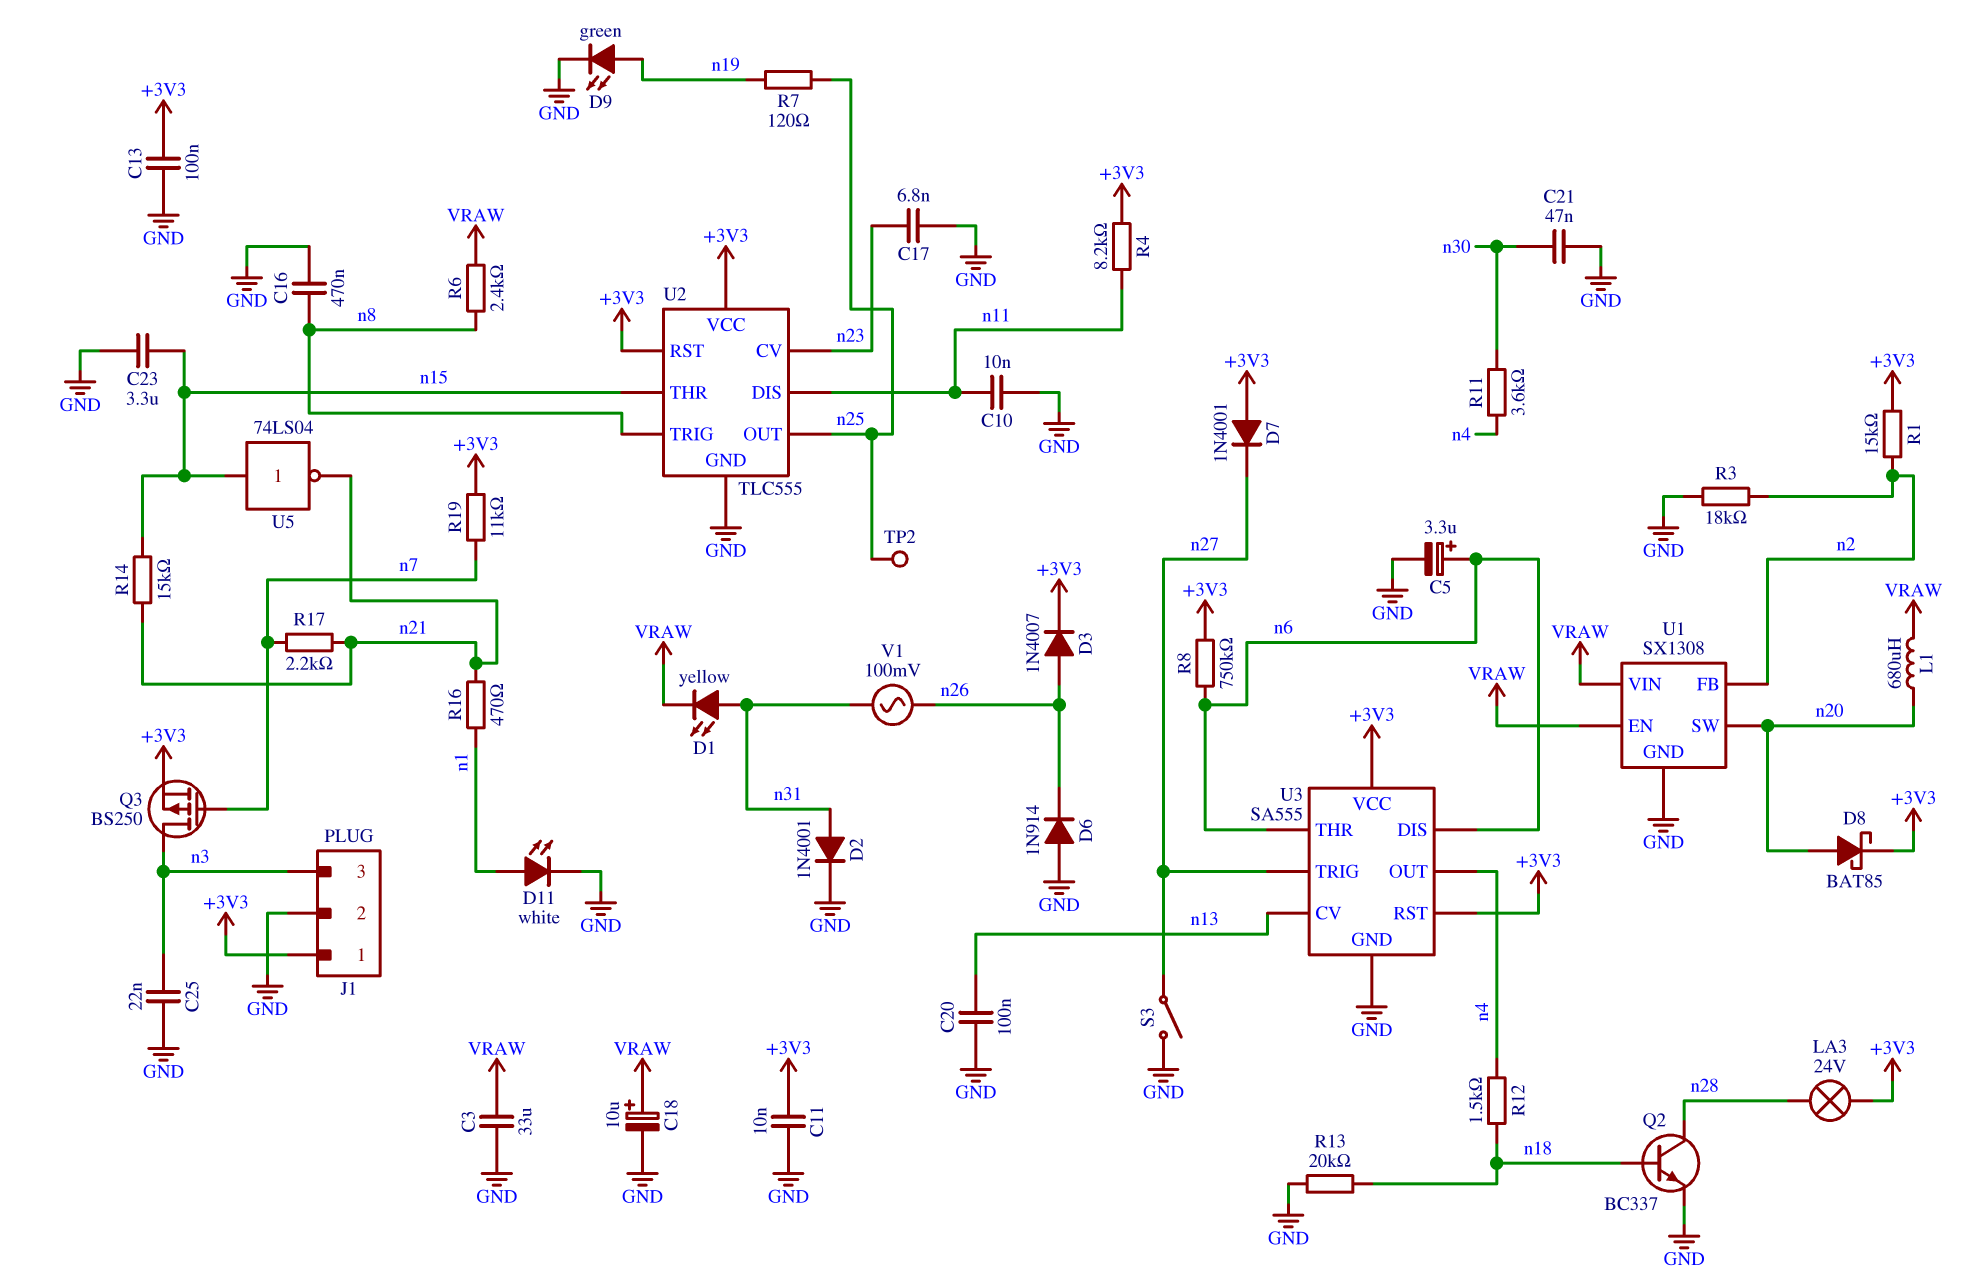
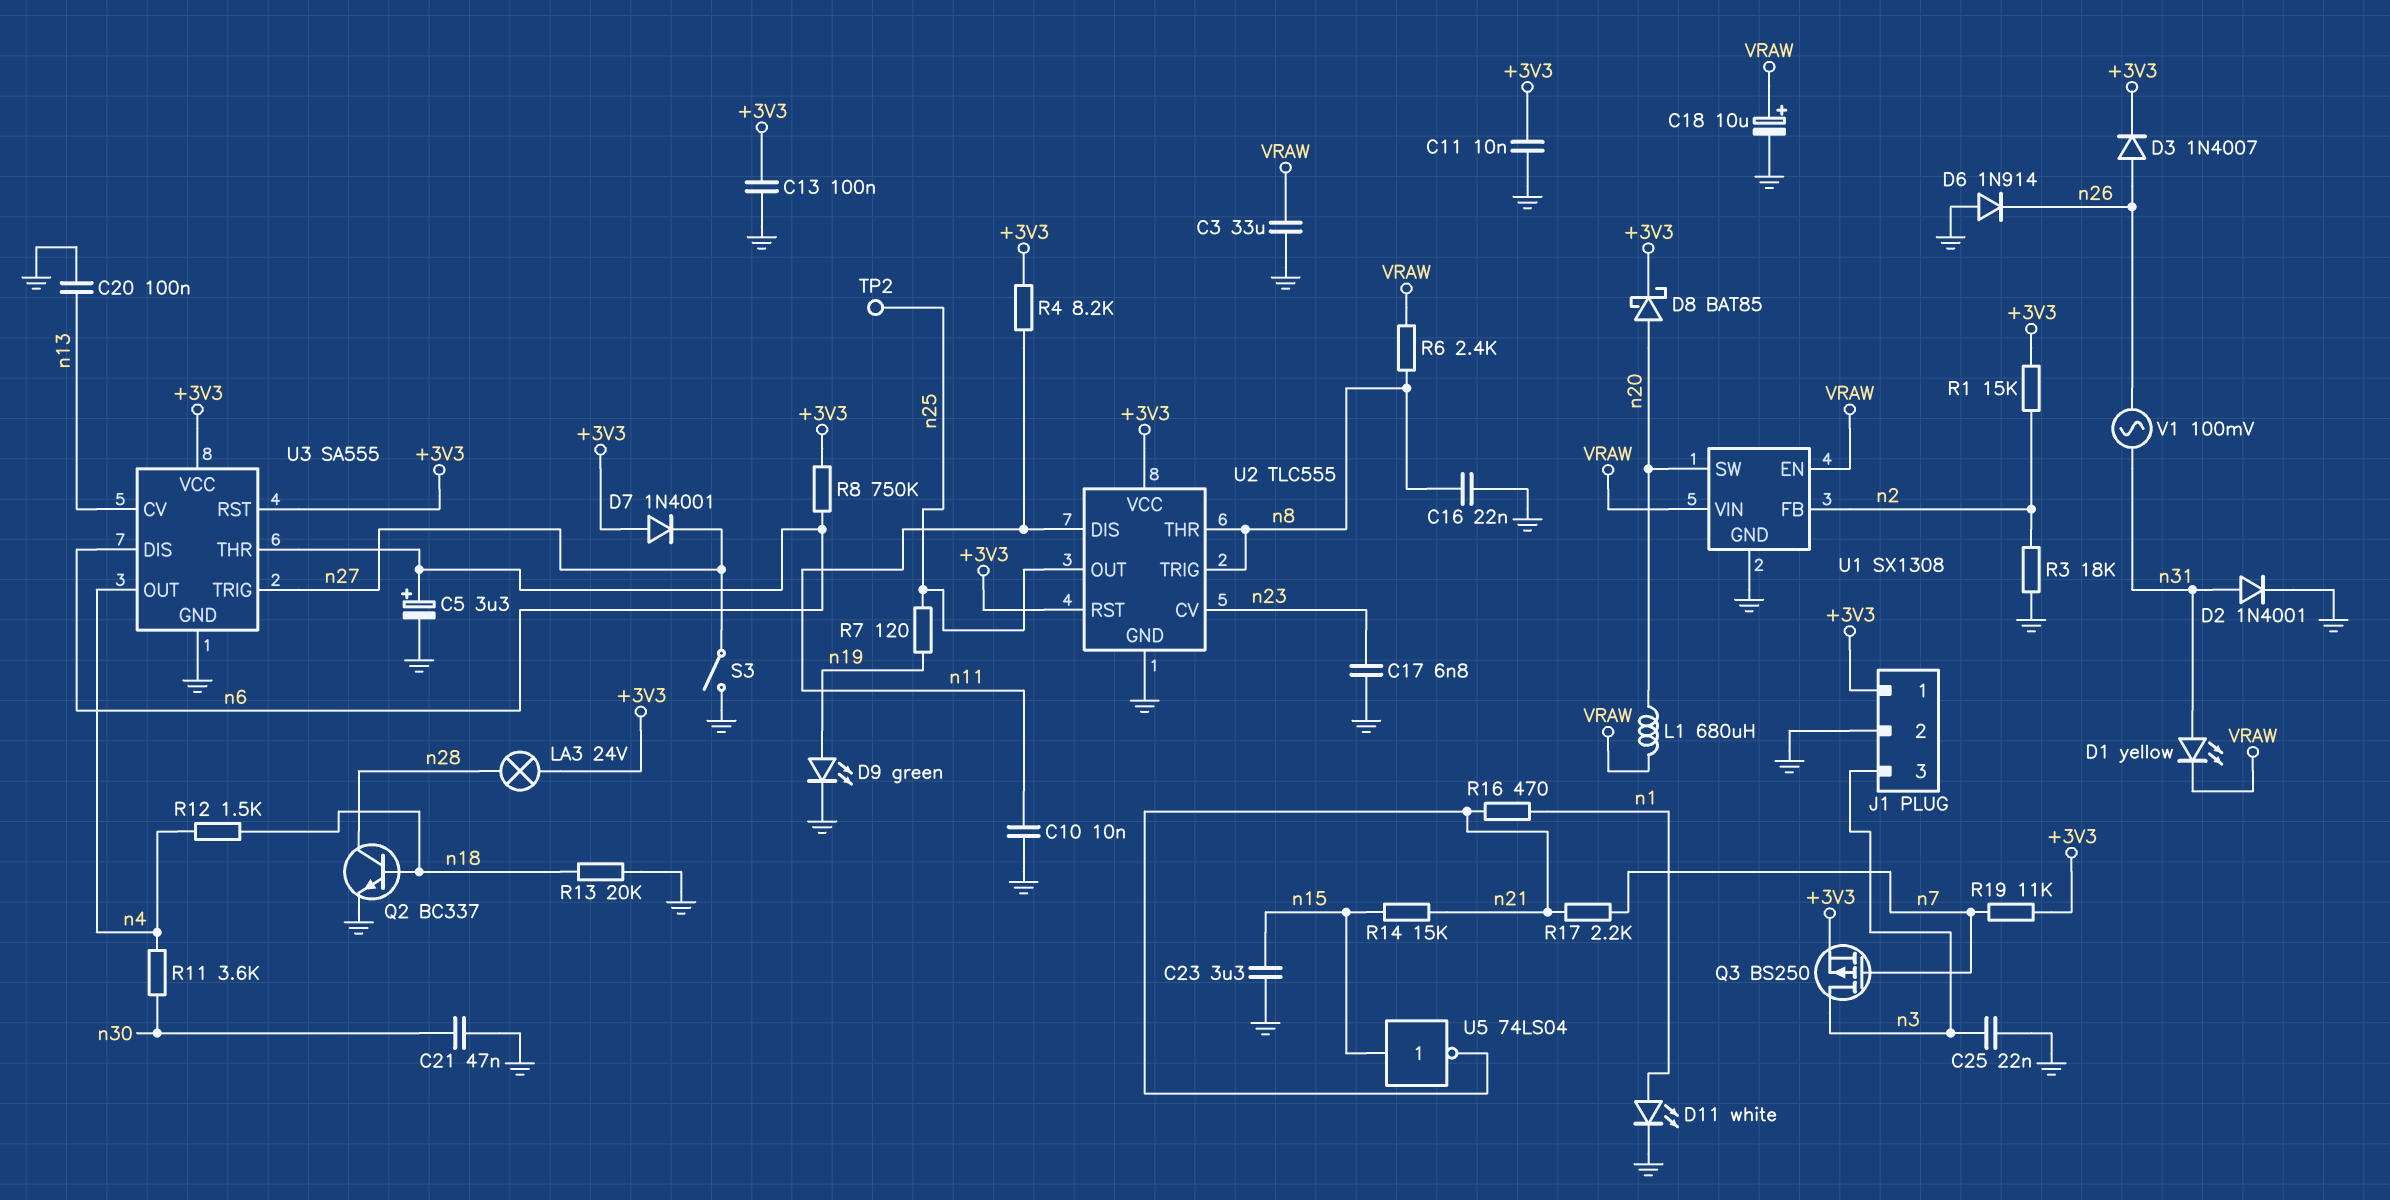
C16: 470nF (GND, n8) -> 22nF (GND, n8)
U2 pin THR: n15 -> n8

